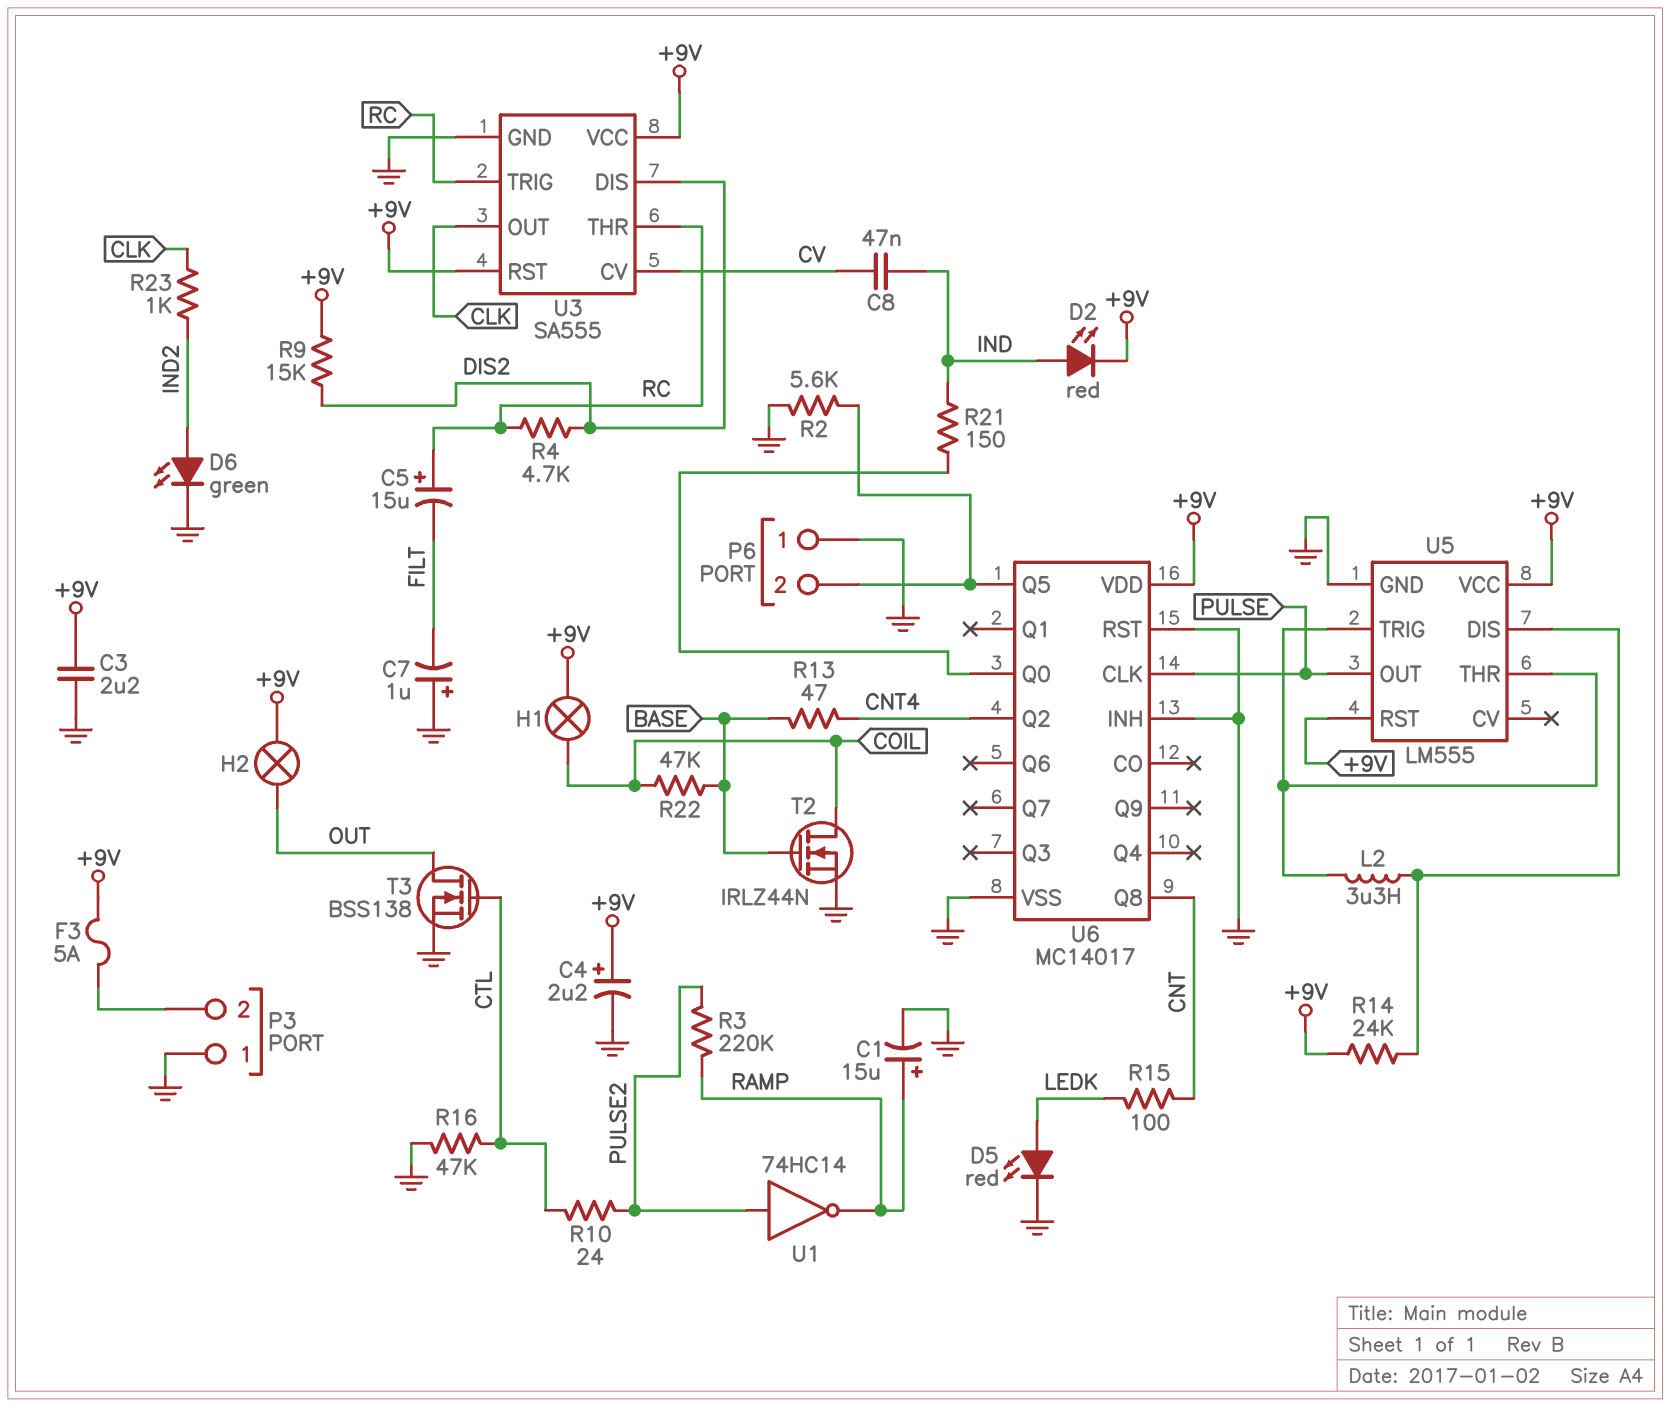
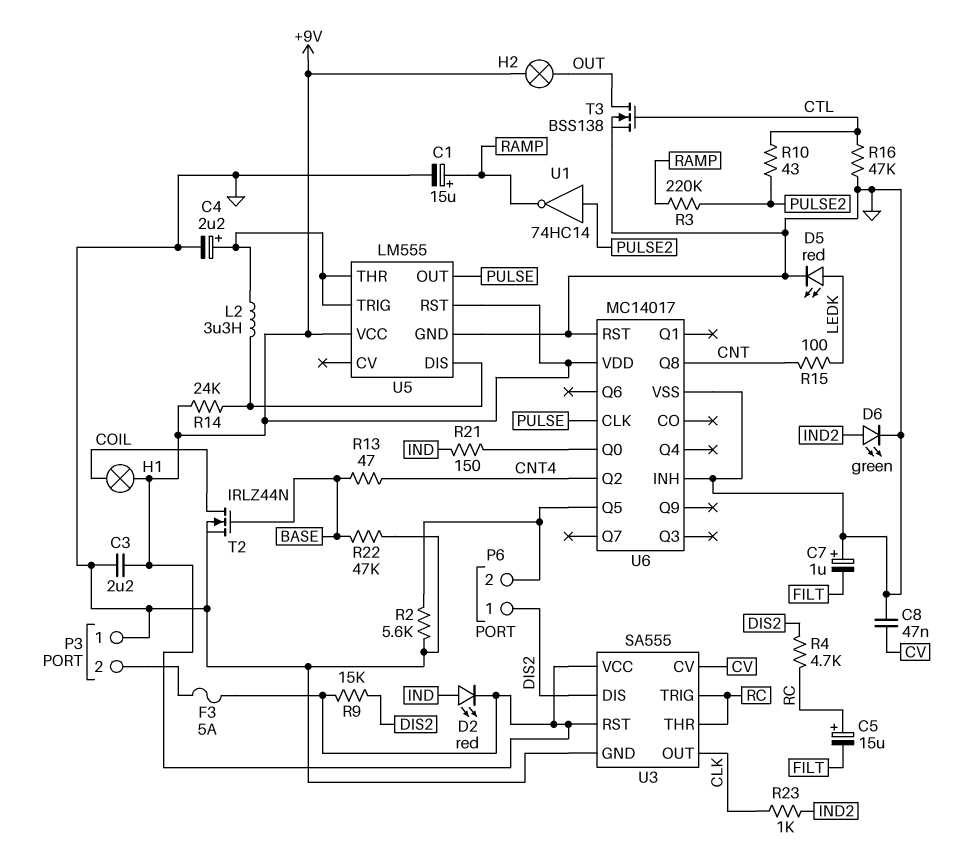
C4: 2.2uF (plus +9V, minus GND) -> 2.2uF (plus U5/THR, minus GND)
C8: 47nF (CV, IND) -> 47nF (CV, GND)
P6 pin 1: GND -> DIS2
R10: 24 (CTL, PULSE2) -> 43 (CTL, PULSE2)
R22: 47k (BASE, COIL) -> 47k (BASE, GND)

